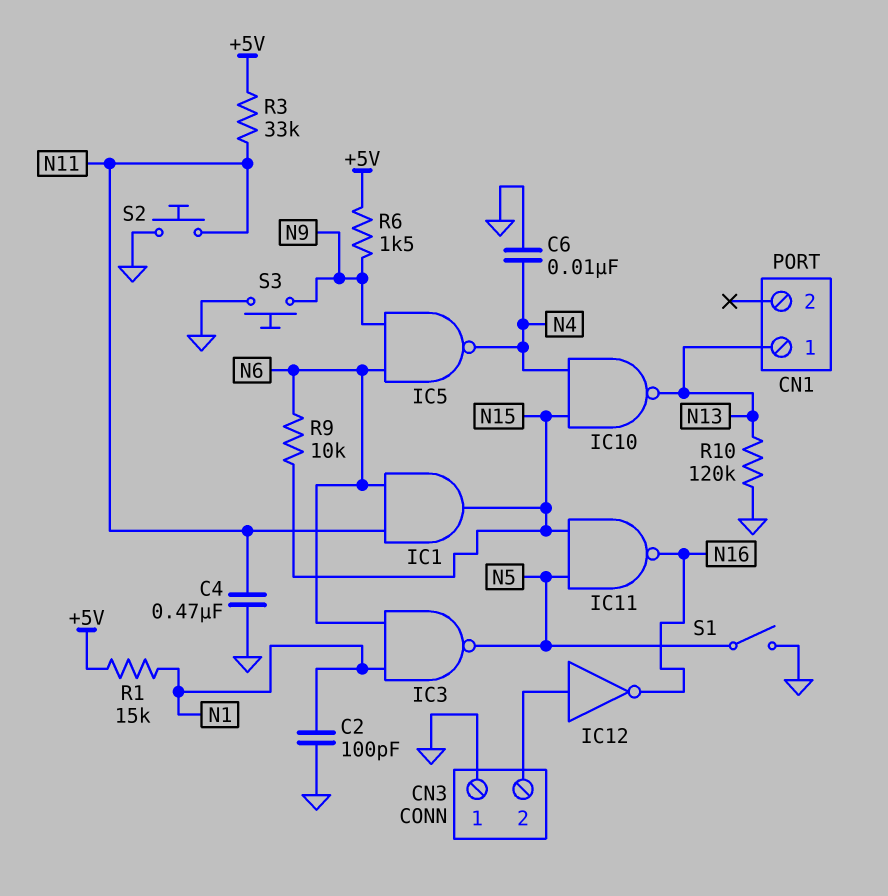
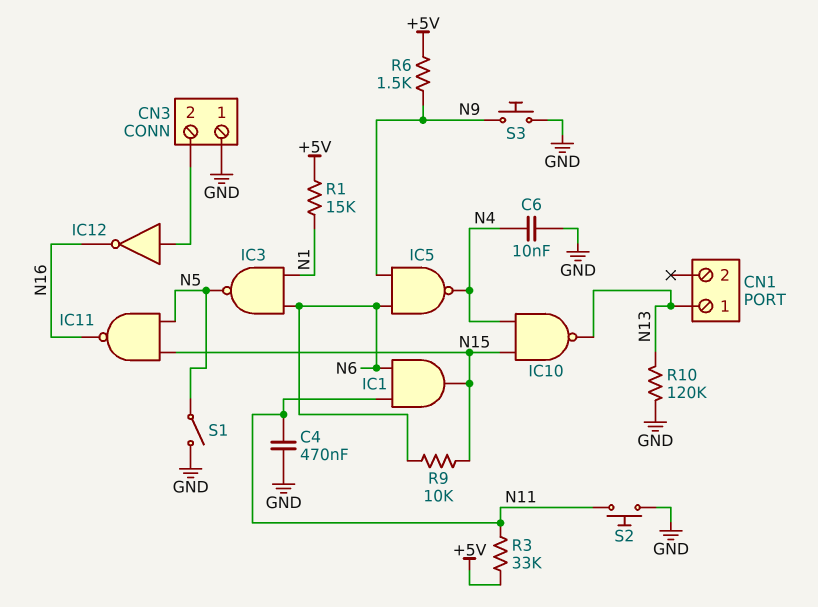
C2: 100pF (GND, N1) -> none

